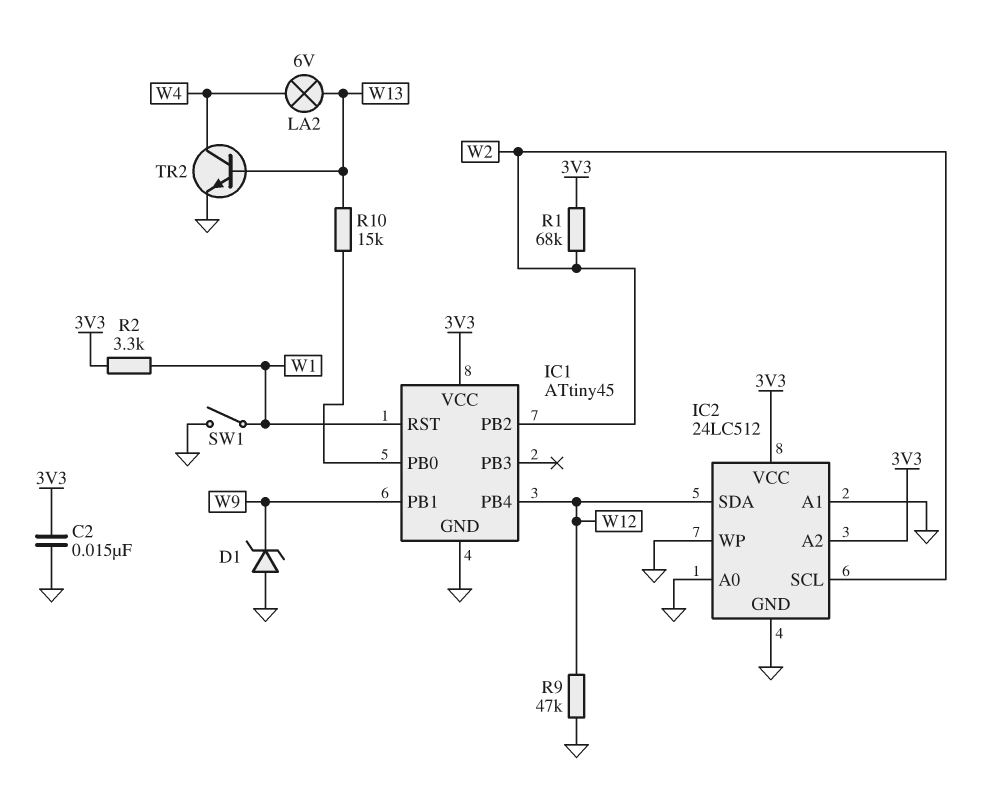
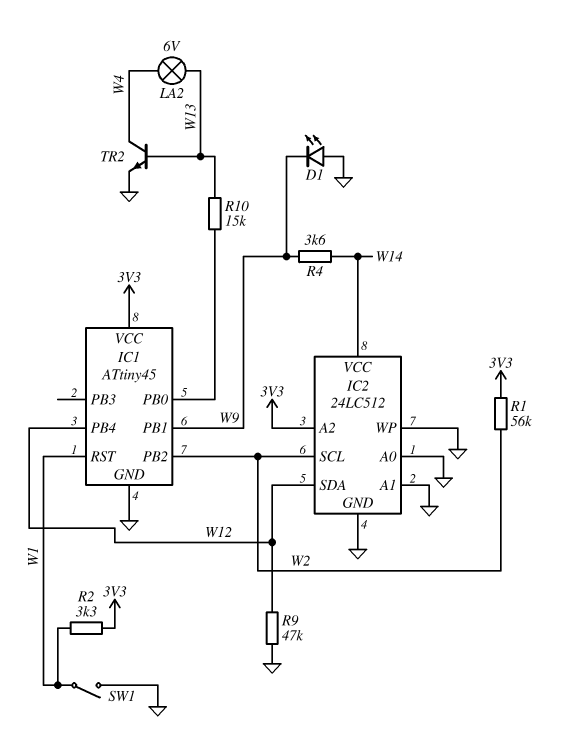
C2: 15nF (3V3, GND) -> none
D1: zener (A GND, K W9) -> LED (A GND, K W9)
IC2 pin VCC: 3V3 -> W14
R1: 68k (3V3, W2) -> 56k (3V3, W2)
R4: none -> 3.6k (W9, W14)

